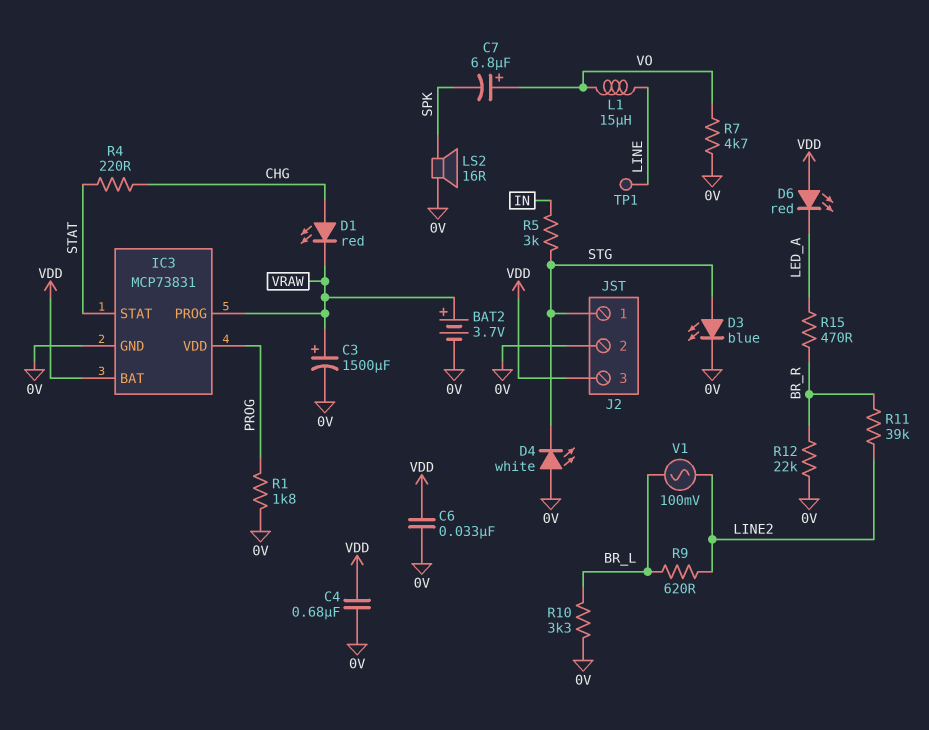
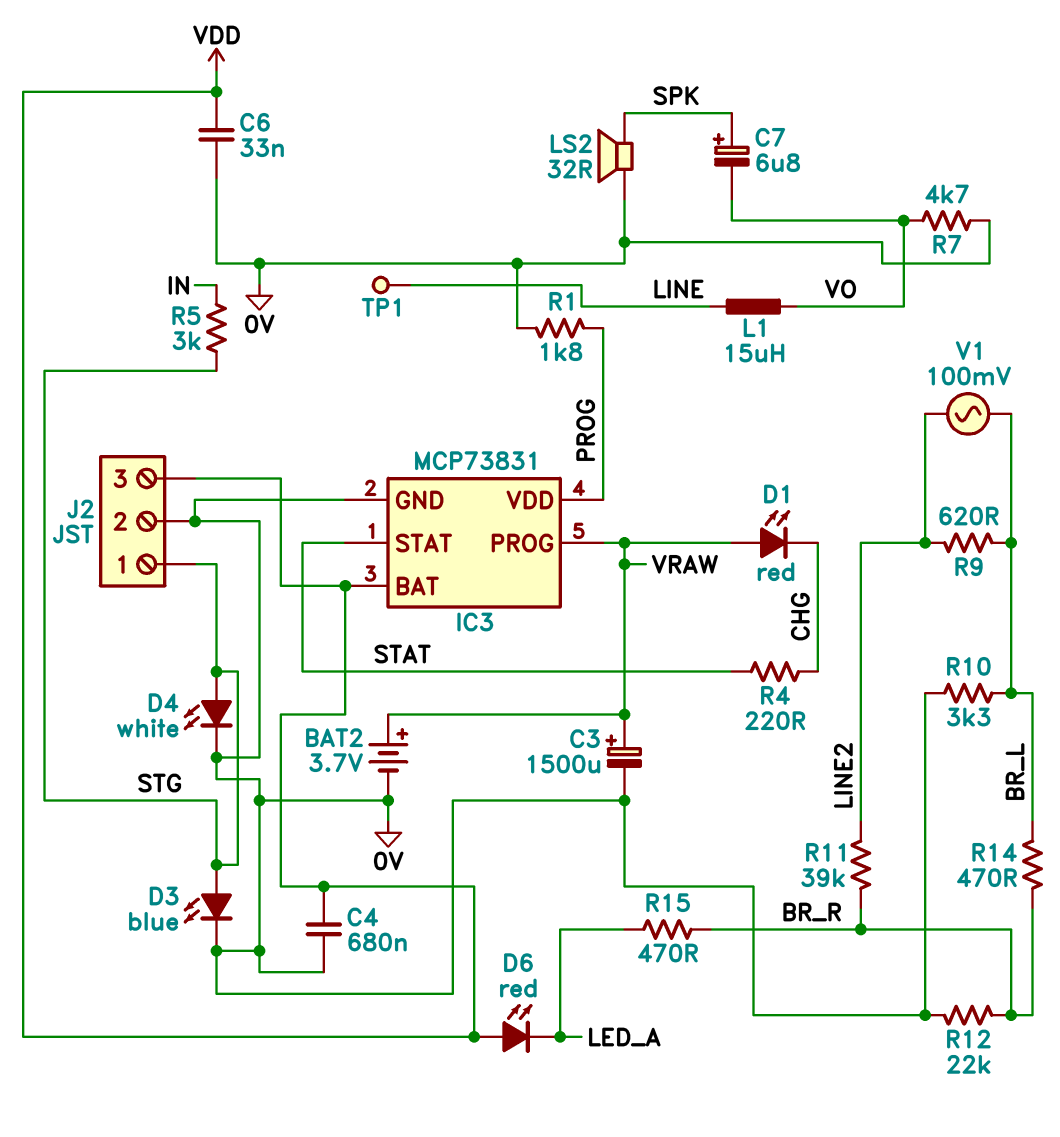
C7: 6.8uF (plus VO, minus SPK) -> 6.8uF (plus SPK, minus VO)
D1: LED red (A CHG, K VRAW) -> LED red (A VRAW, K CHG)
D4: LED white (A 0V, K STG) -> LED white (A STG, K 0V)
LS2: speaker 16R (0V, SPK) -> speaker 32R (0V, SPK)
R14: none -> 470 (BR_L, BR_R)

